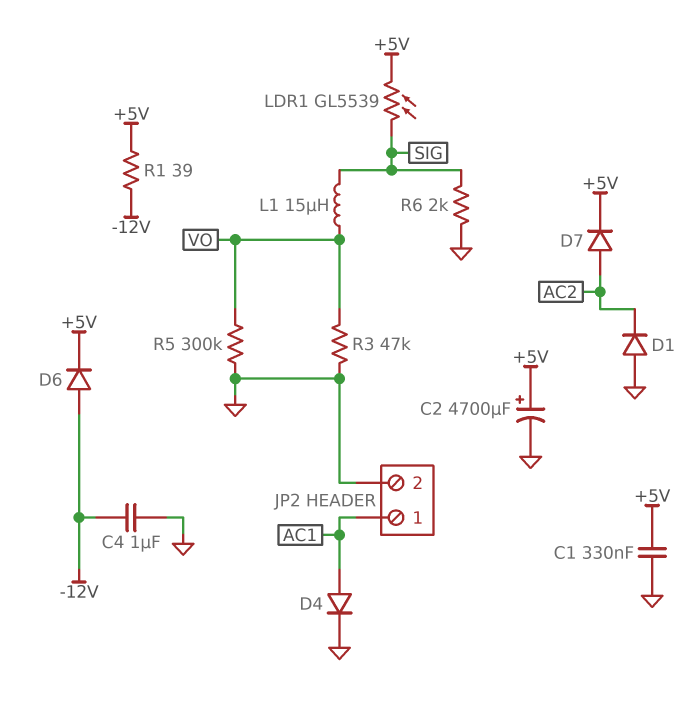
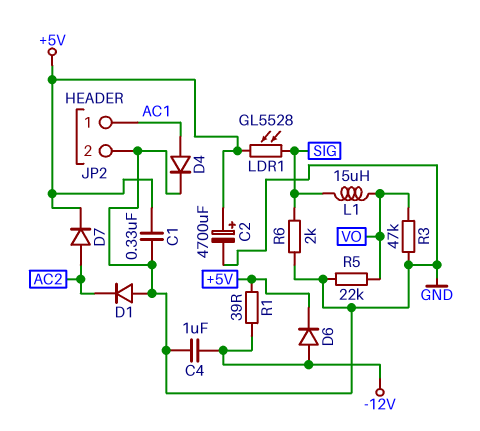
LDR1: GL5539 (+5V, SIG) -> GL5528 (+5V, SIG)
R5: 300k (GND, VO) -> 22k (GND, VO)

